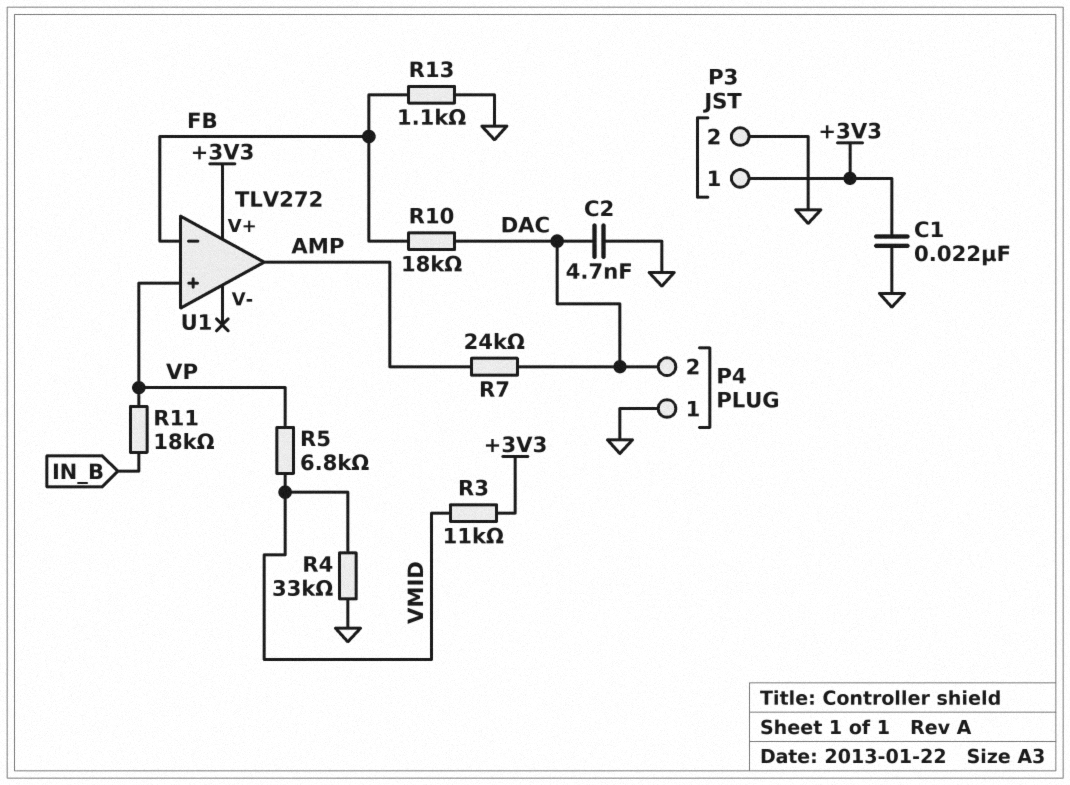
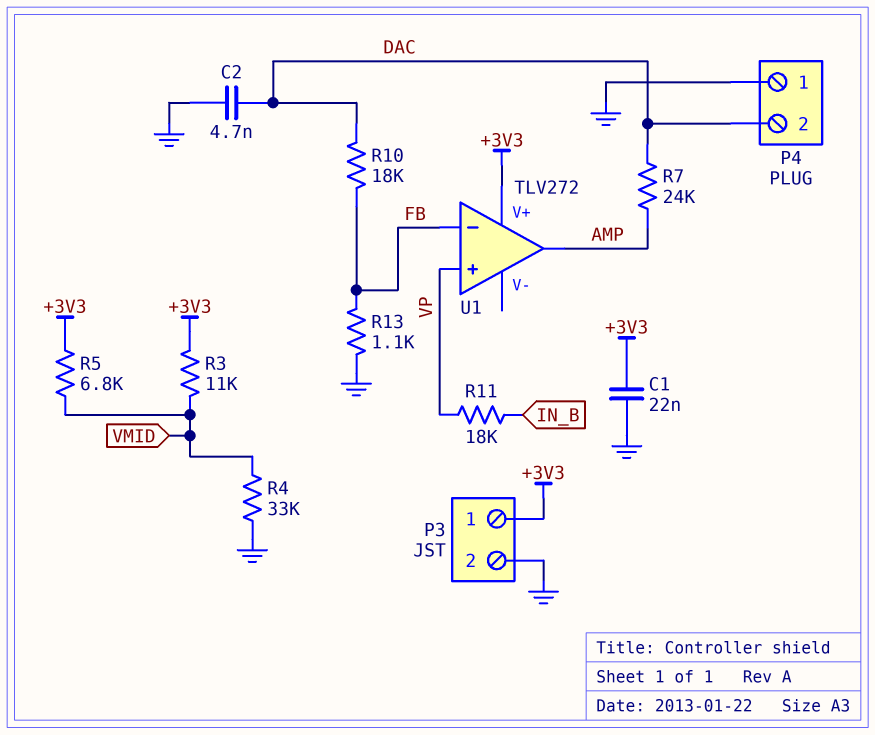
R5: 6.8k (VMID, VP) -> 6.8k (+3V3, VMID)

